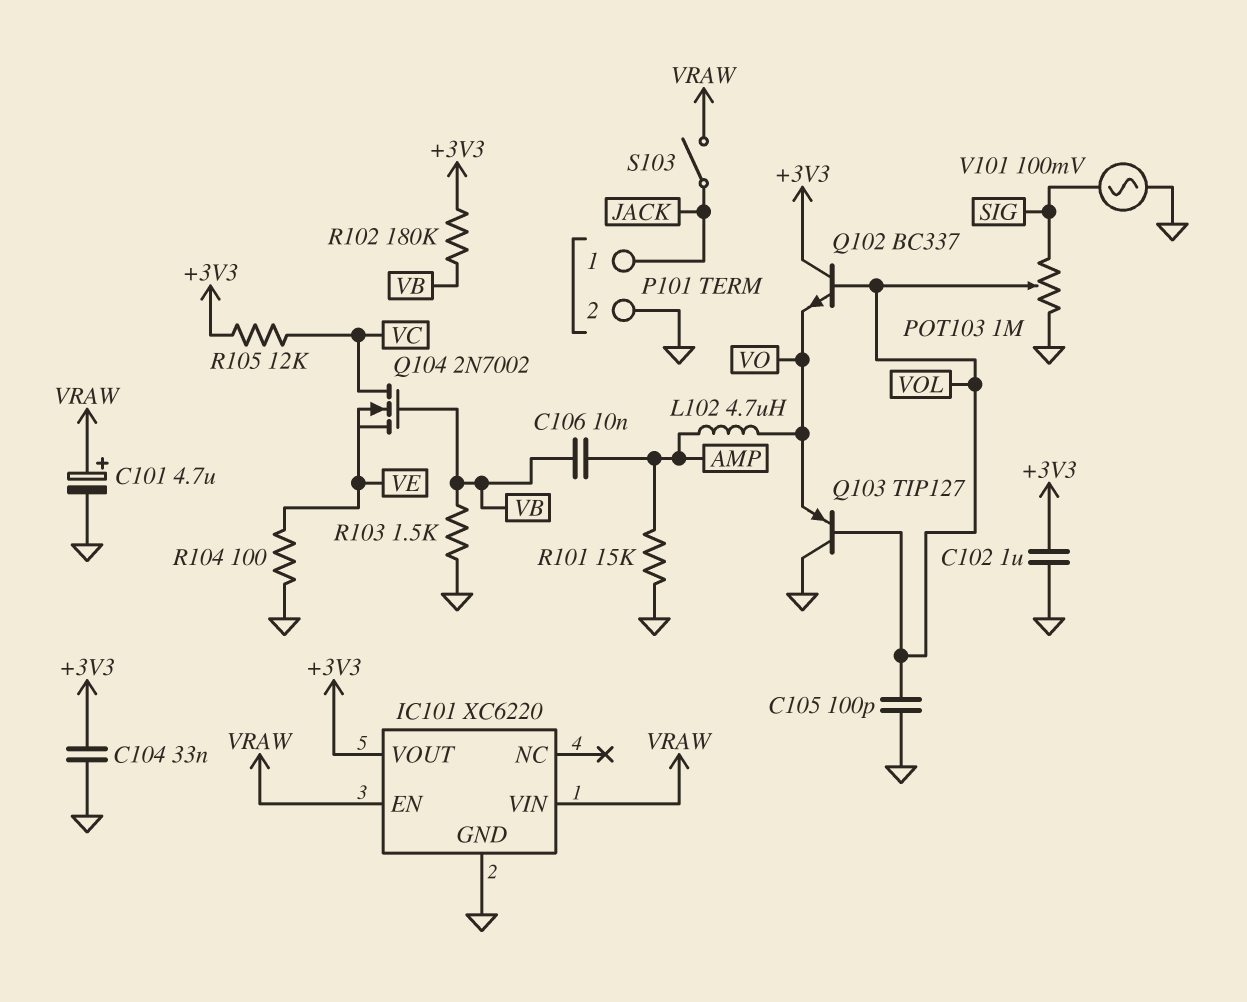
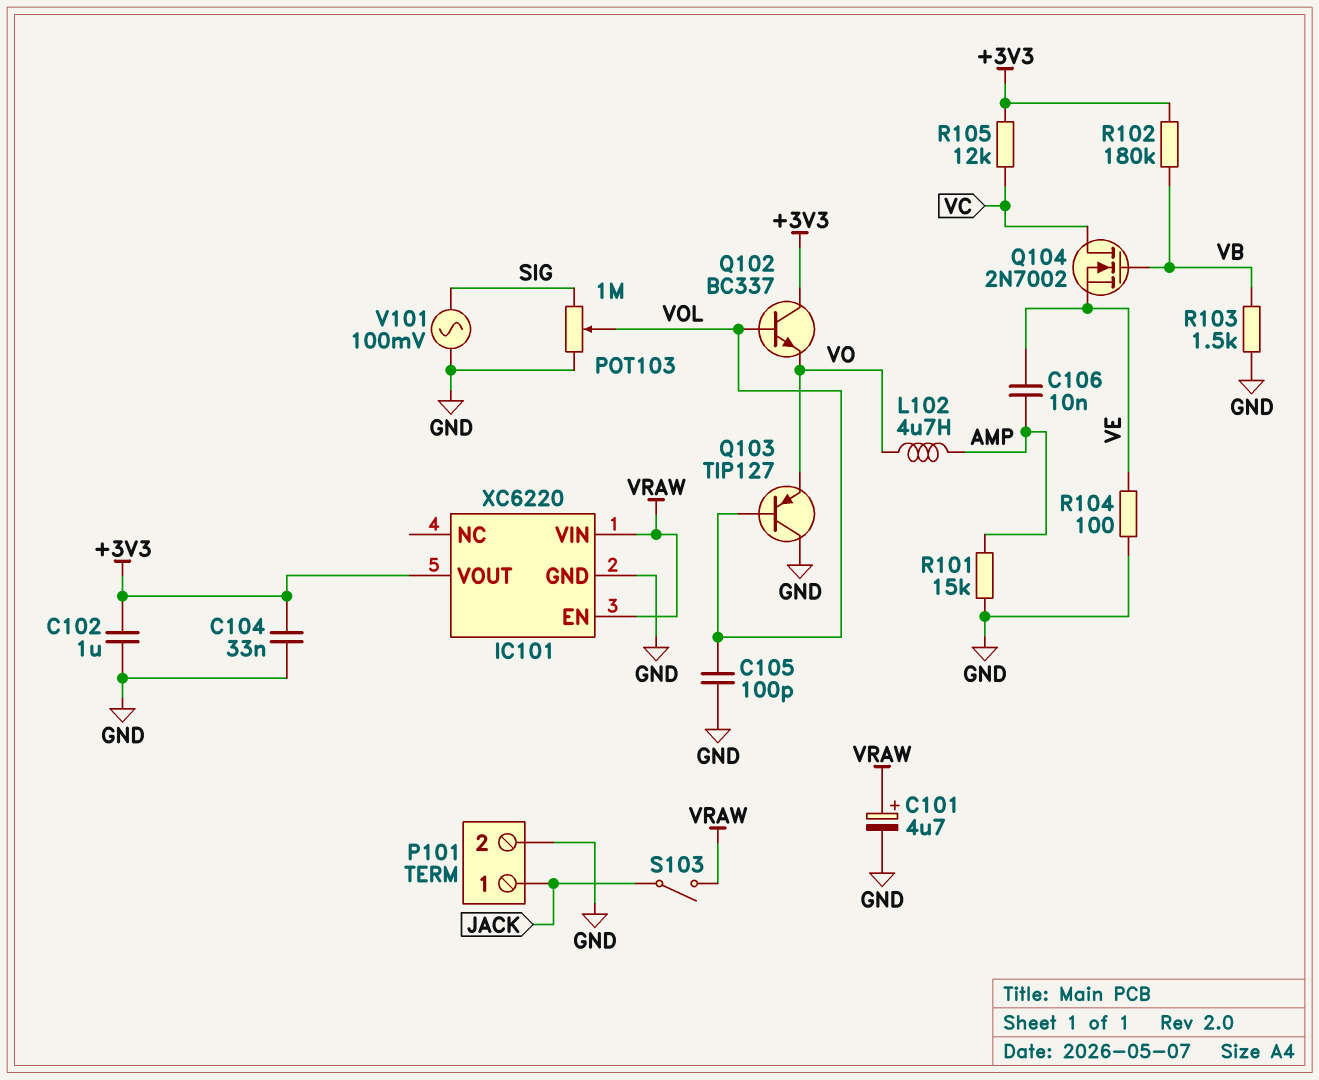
C106: 10nF (AMP, VB) -> 10nF (AMP, VE)

